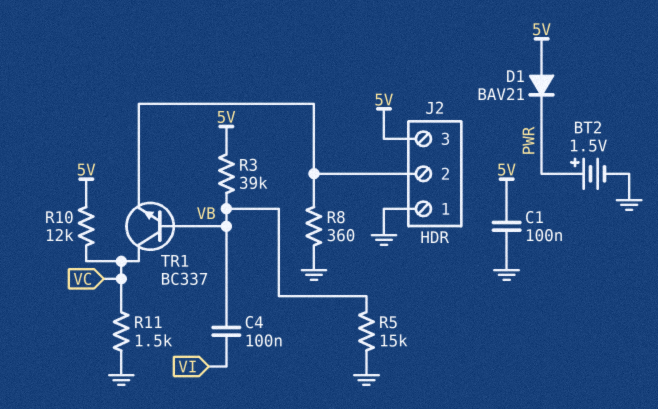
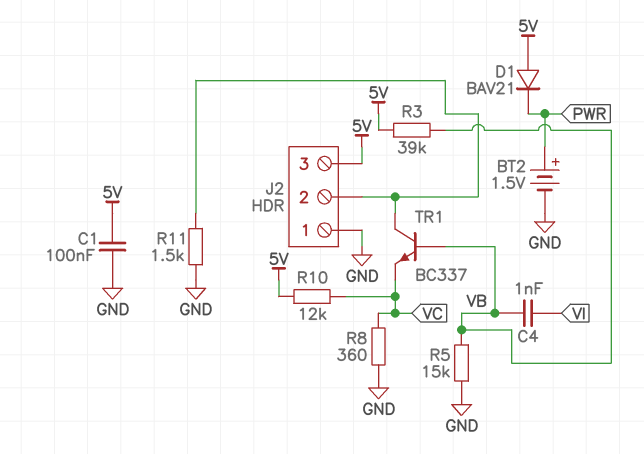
C4: 100nF (VB, VI) -> 1nF (VB, VI)
R8: 360 (GND, J2/2) -> 360 (GND, VC)
R11: 1.5k (GND, VC) -> 1.5k (GND, J2/2)
TR1: NPN BC337 (B VB, C VC, E J2/2) -> NPN BC337 (B VB, C J2/2, E VC)

